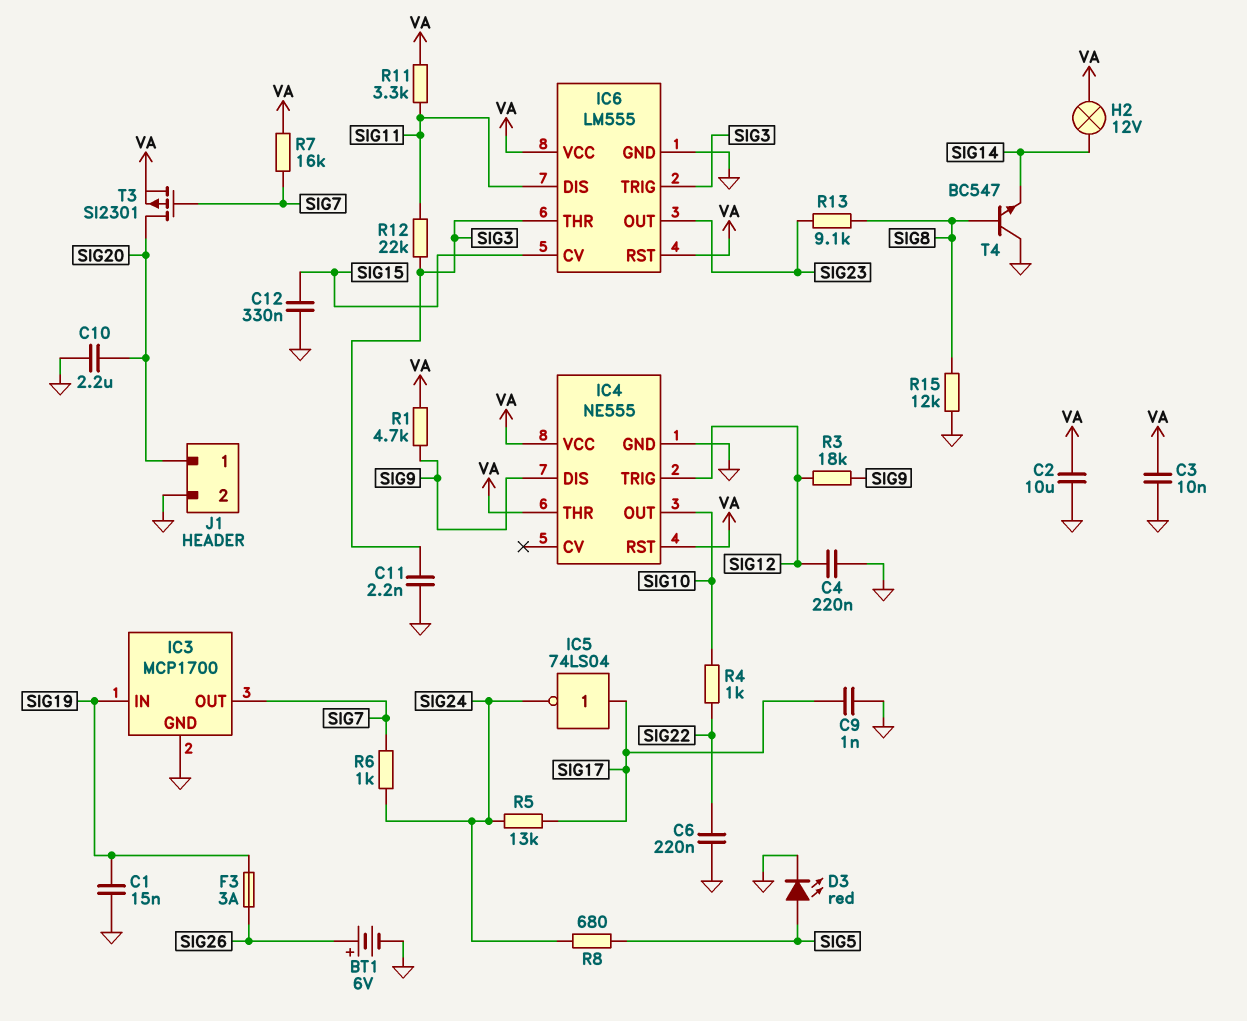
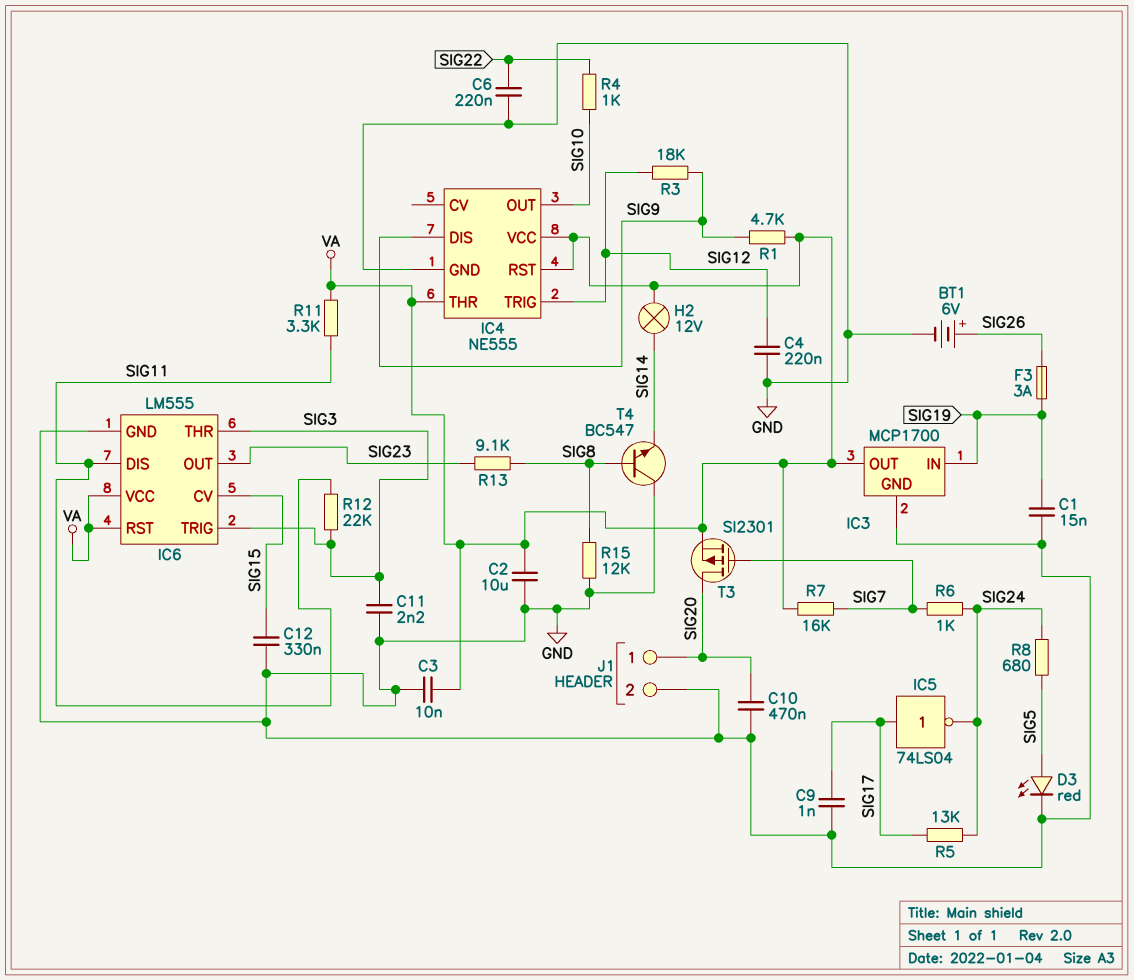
C10: 2.2uF (GND, SIG20) -> 470nF (GND, SIG20)
IC3 pin OUT: SIG7 -> VA

